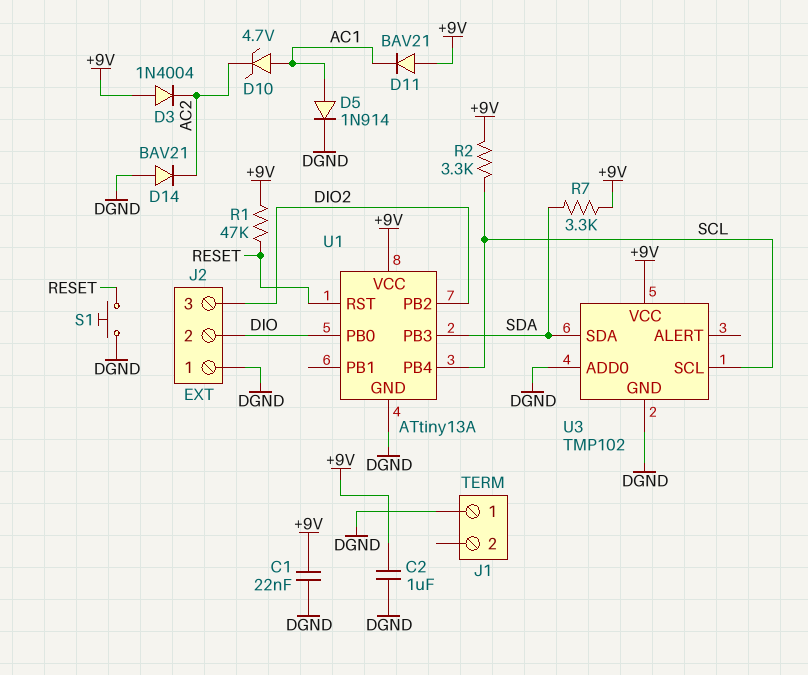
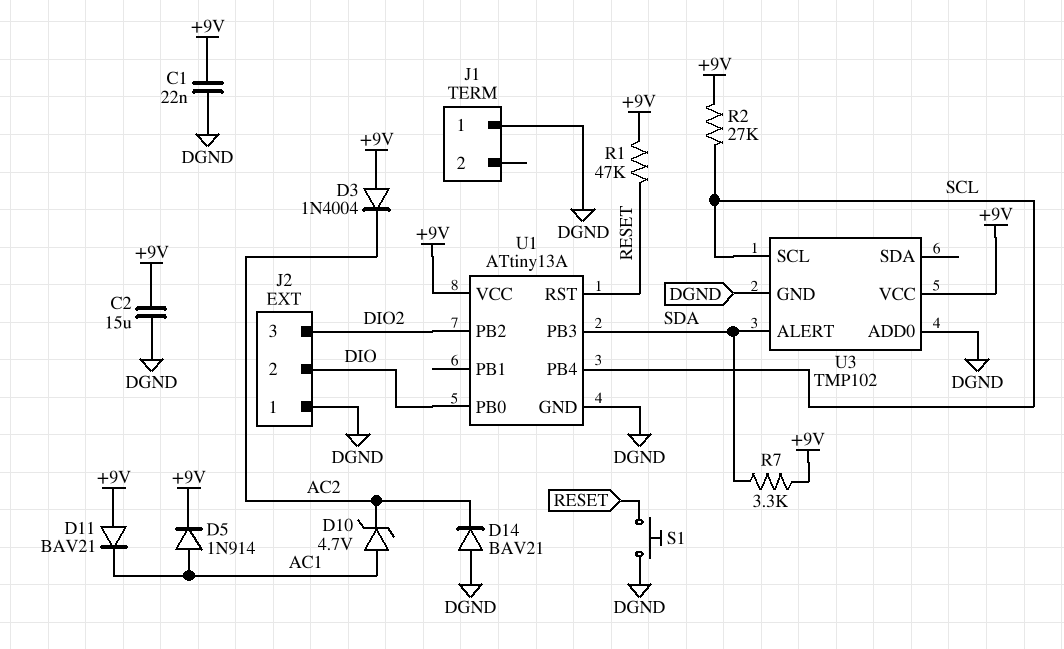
C2: 1uF (+9V, DGND) -> 15uF (+9V, DGND)
D5: diode 1N914 (A AC1, K DGND) -> diode 1N914 (A AC1, K +9V)
R2: 3.3k (+9V, SCL) -> 27k (+9V, SCL)
U3 pin ALERT: none -> SDA
U3 pin SDA: SDA -> none

